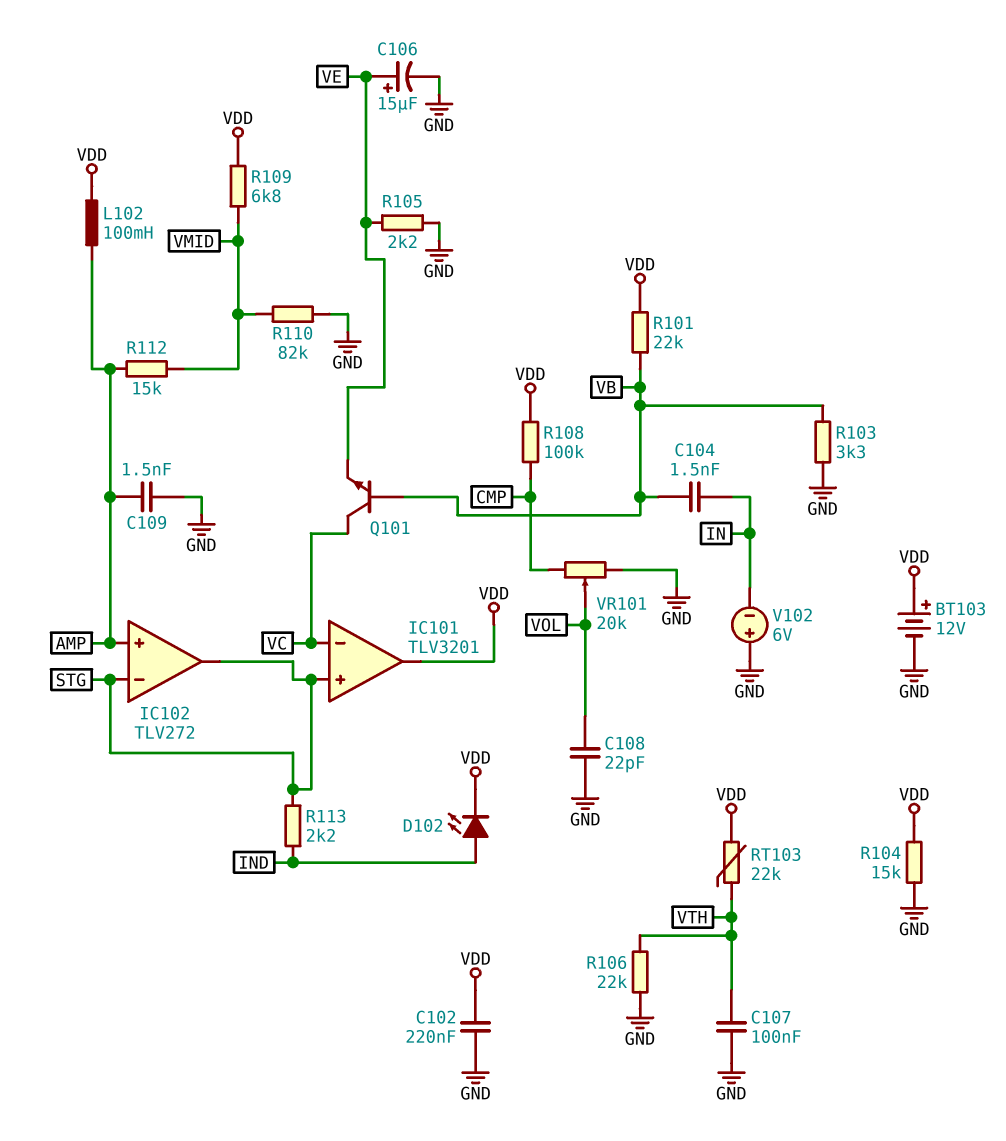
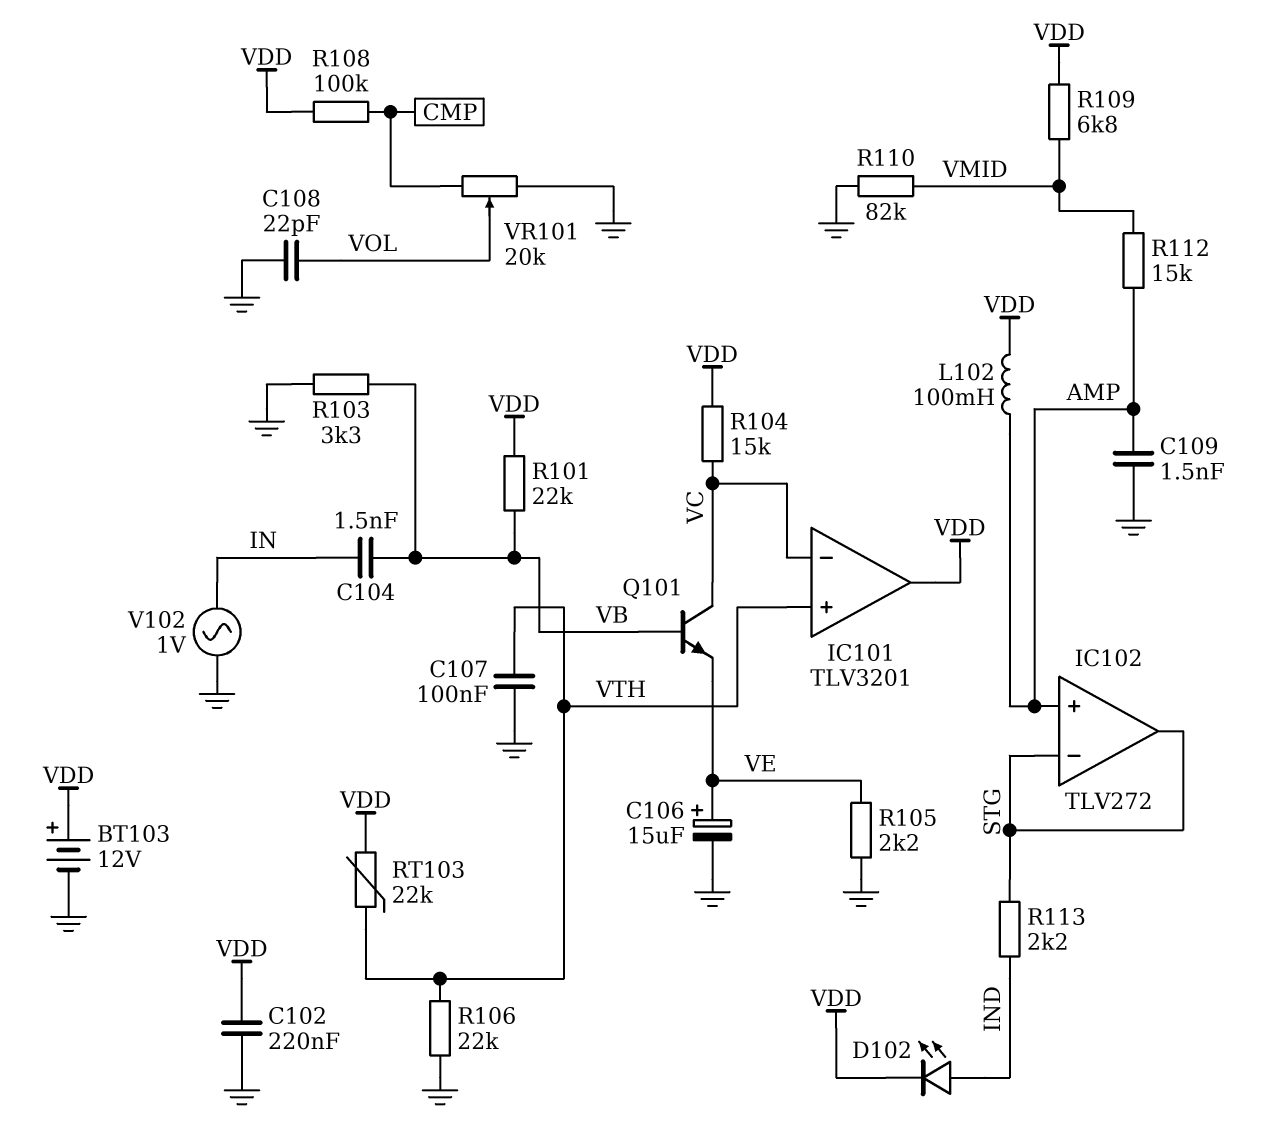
IC101 pin in+: STG -> VTH
R104: 15k (GND, VDD) -> 15k (VC, VDD)
V102: 6V (plus GND, minus IN) -> AC 1V (GND, IN)

